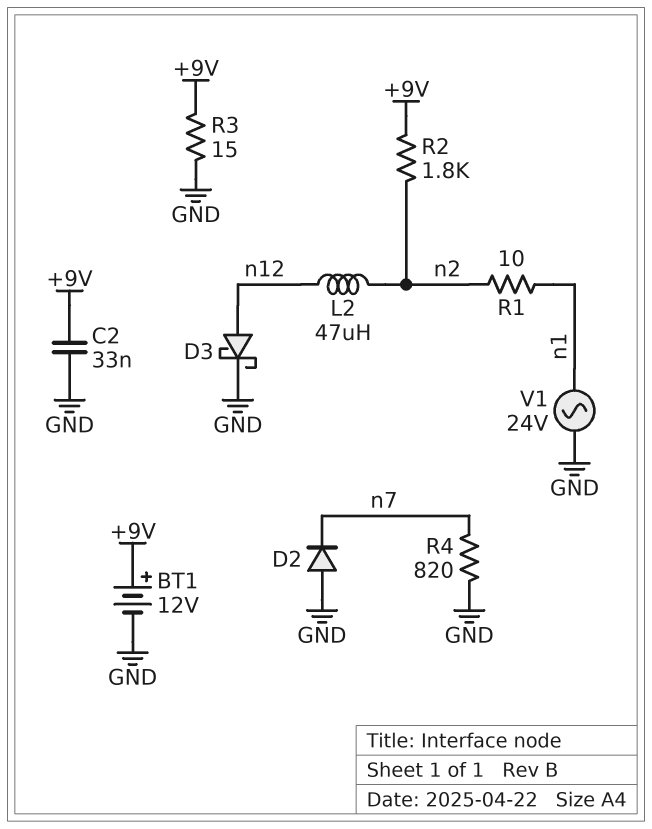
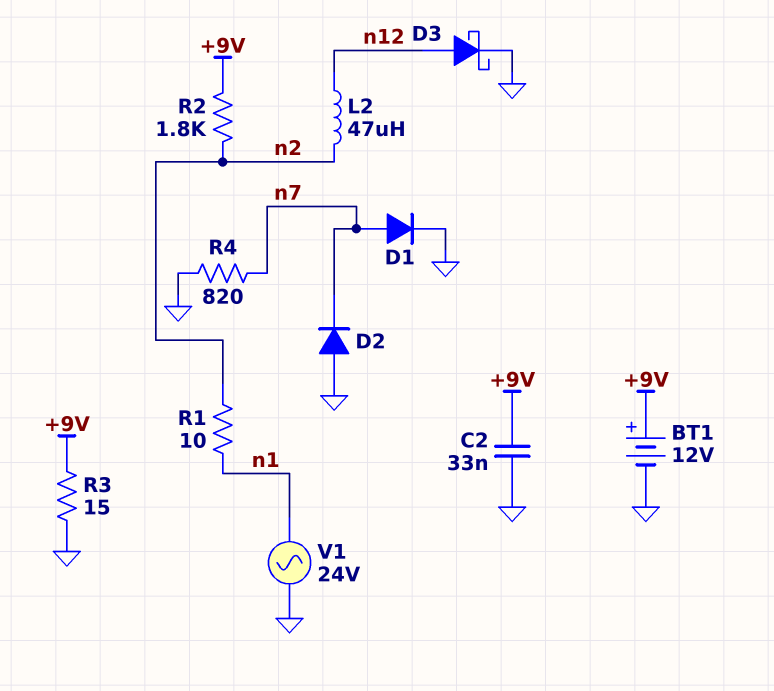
D1: none -> diode (A n7, K GND)

